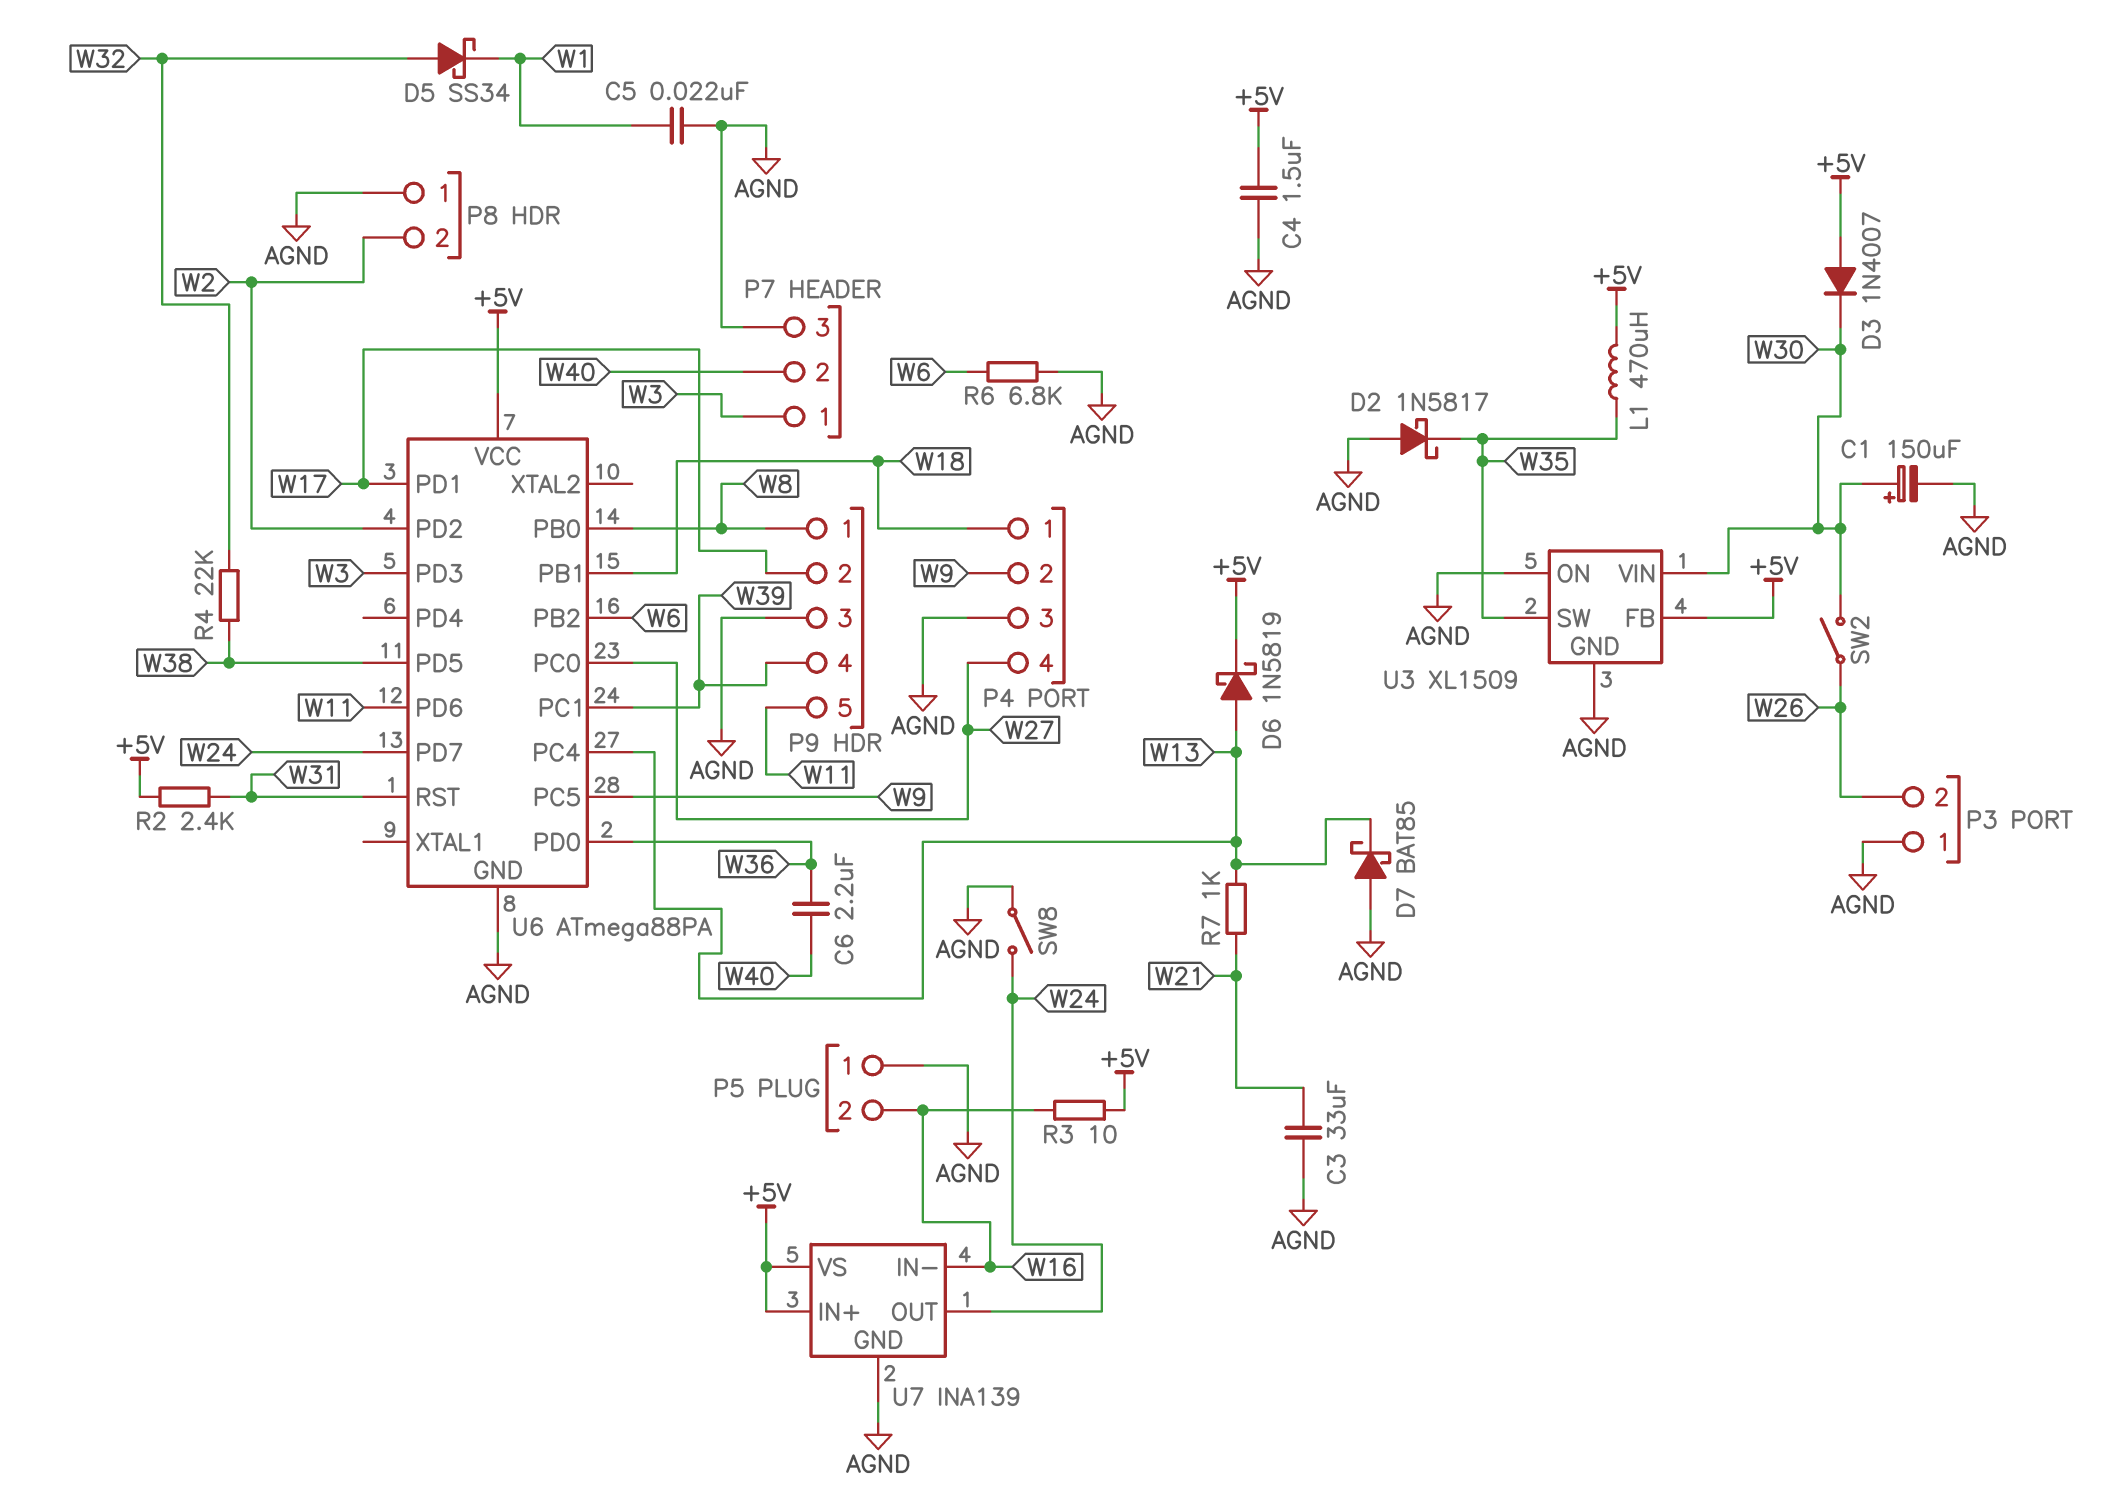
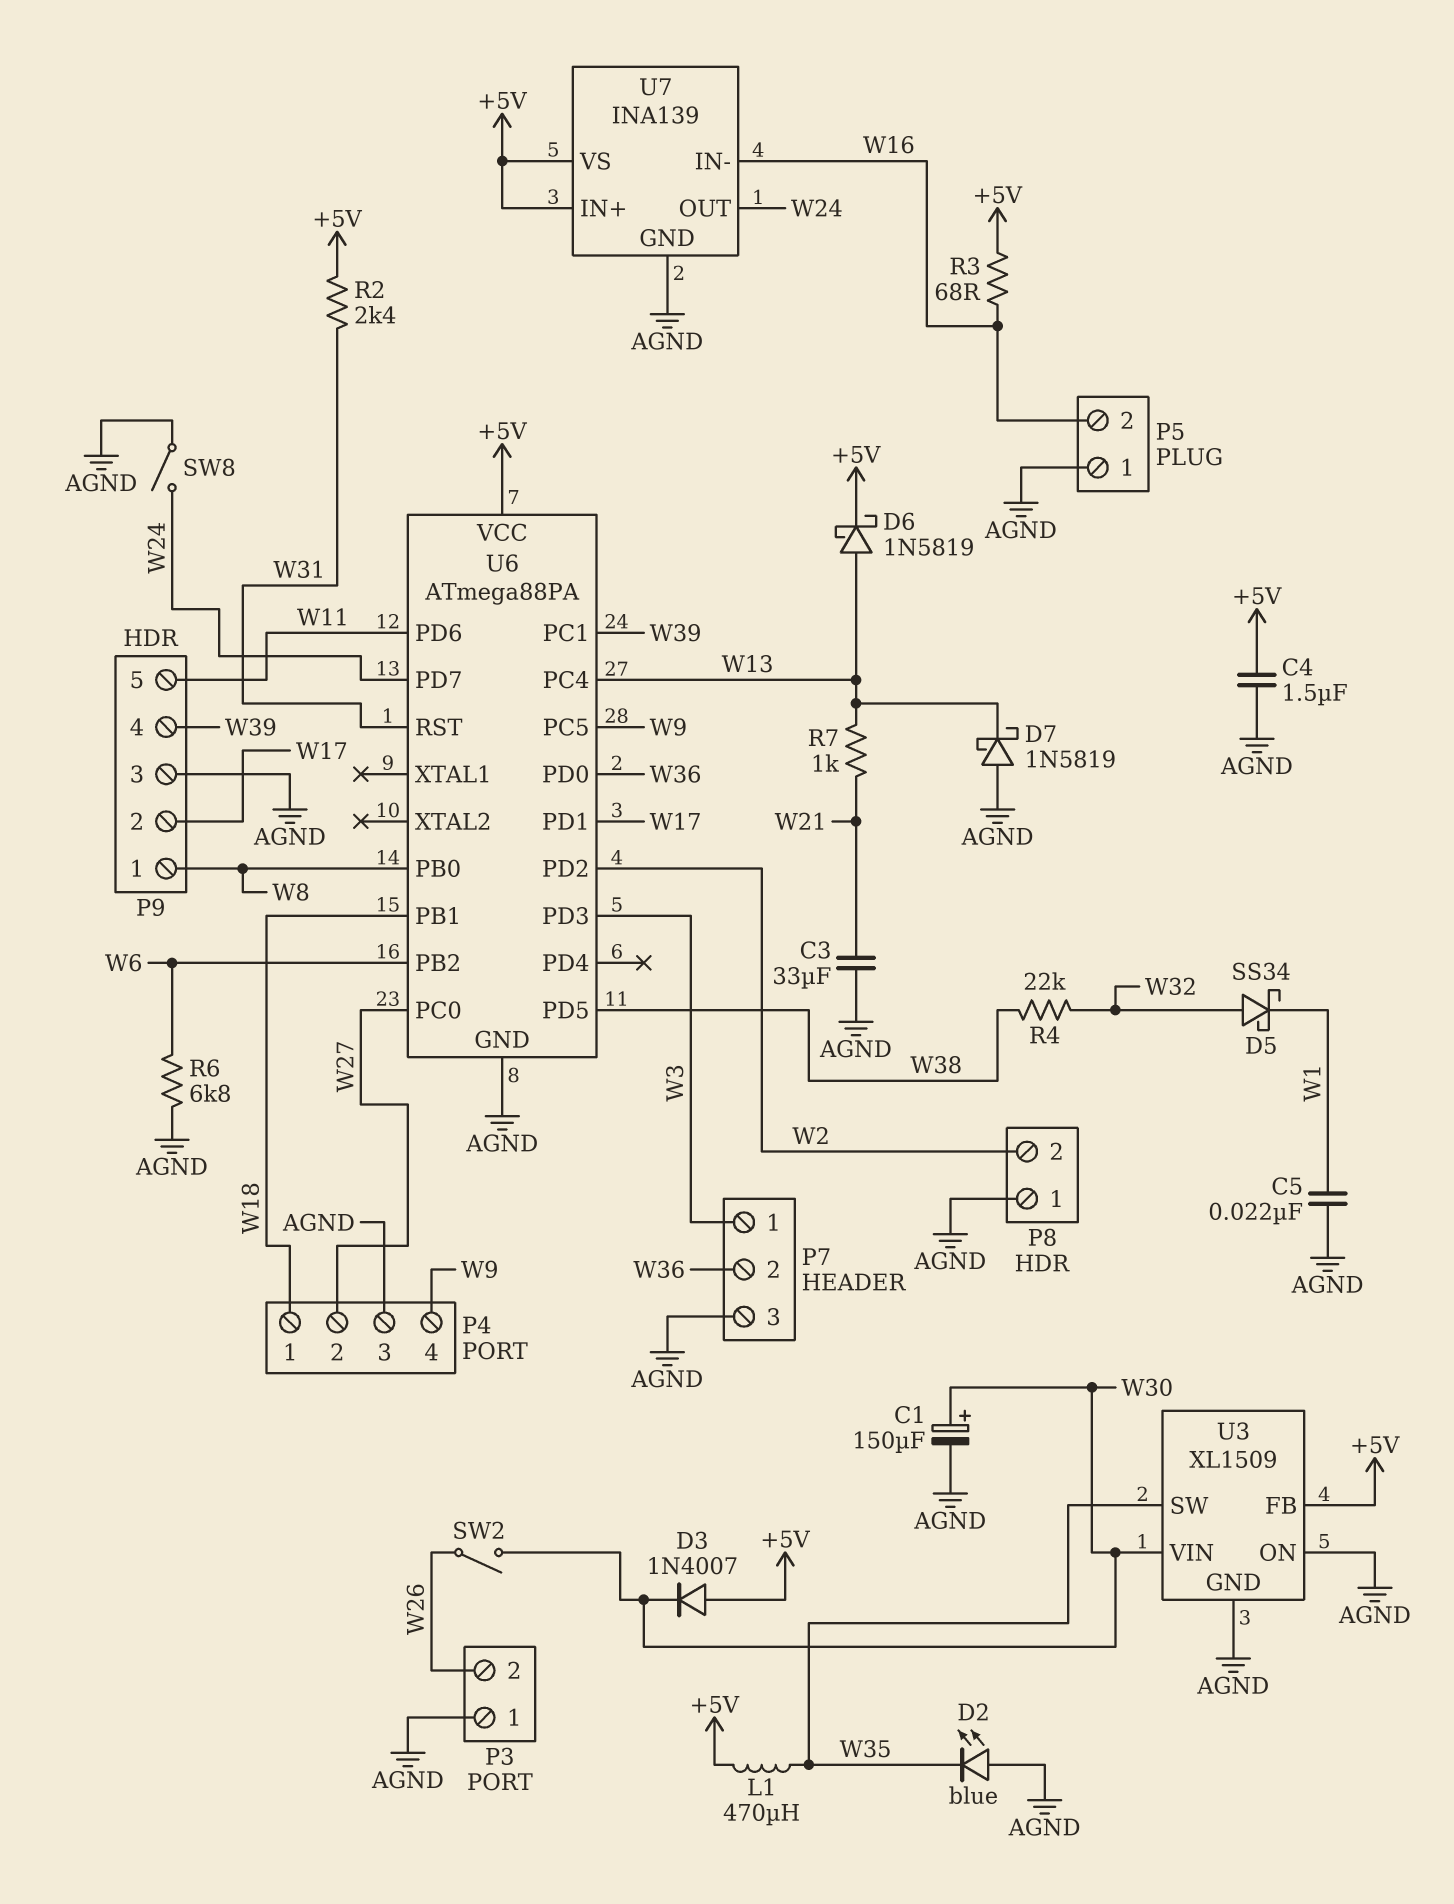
C6: 2.2uF (W36, W40) -> none
D2: schottky 1N5817 (A AGND, K W35) -> LED blue (A AGND, K W35)
D7: schottky BAT85 (A AGND, K W13) -> schottky 1N5819 (A AGND, K W13)
P4 pin 2: W9 -> W27
P4 pin 4: W27 -> W9
P7 pin 2: W40 -> W36
R3: 10 (+5V, W16) -> 68 (+5V, W16)

